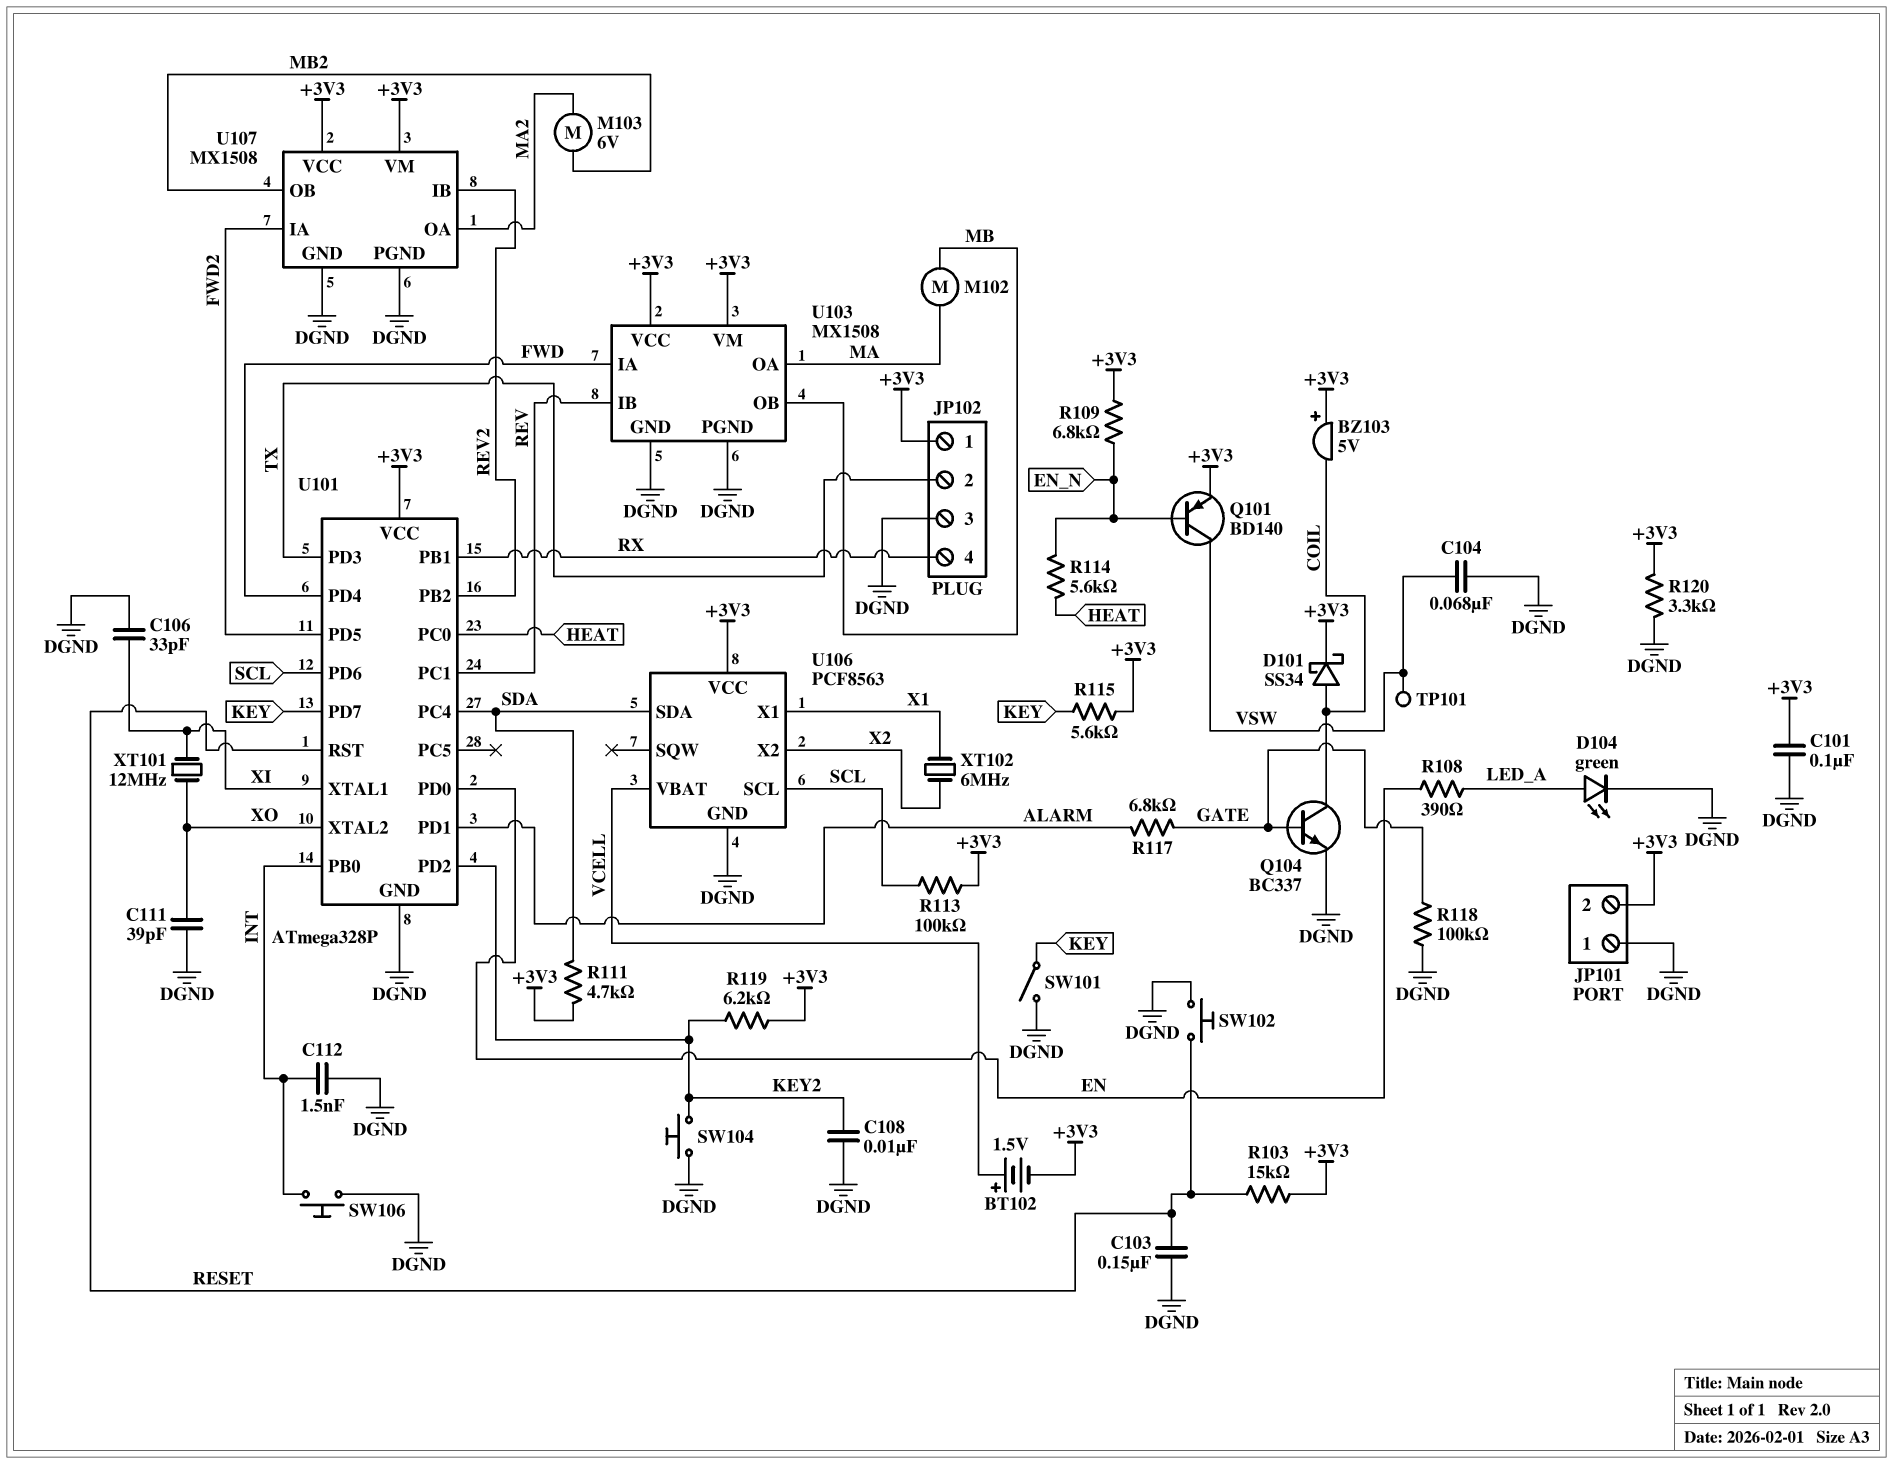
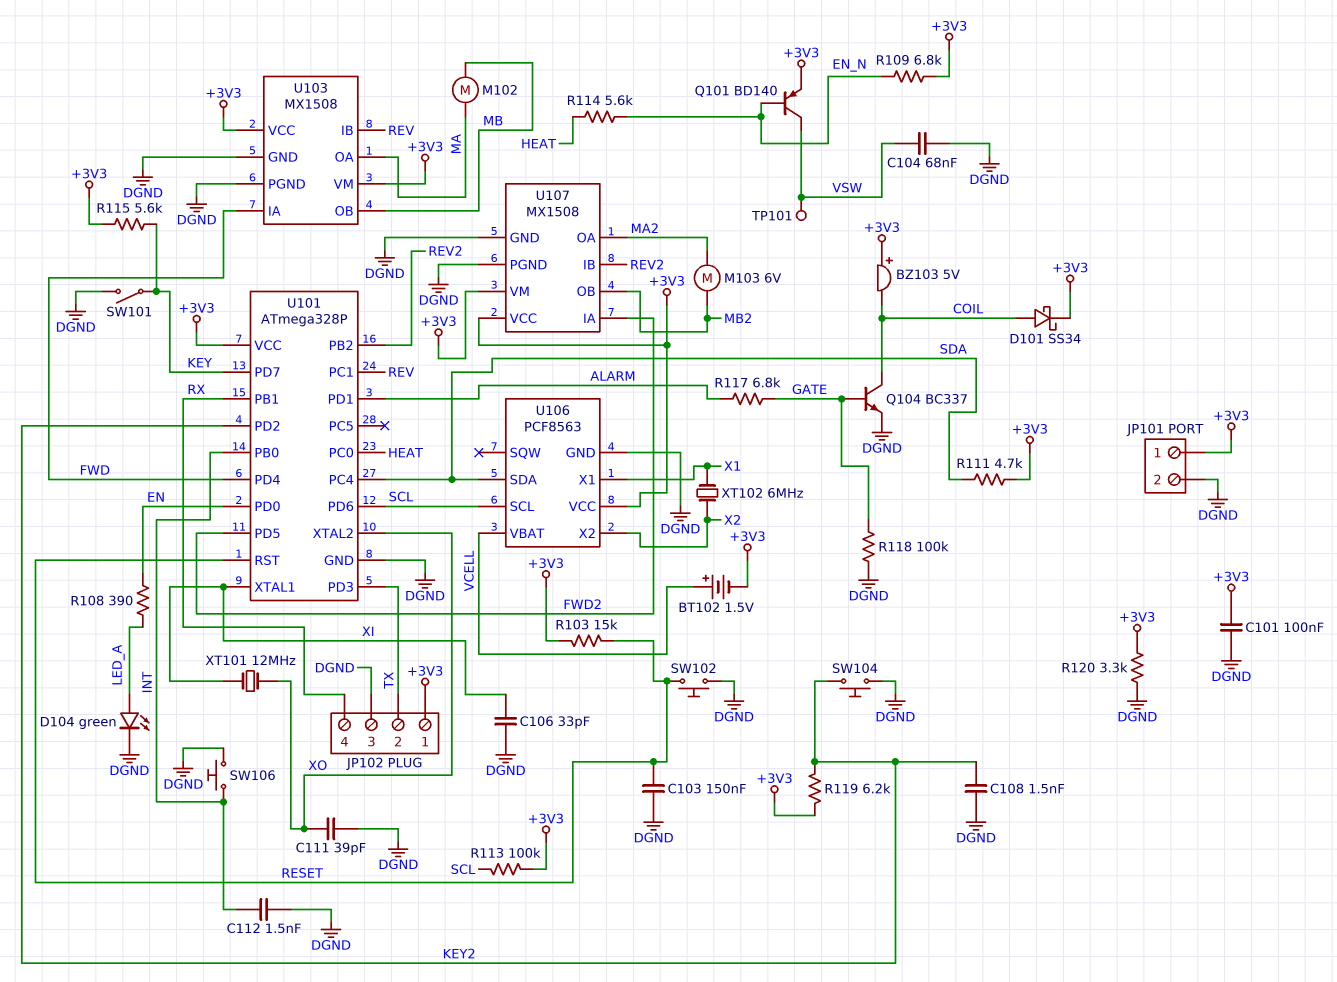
C108: 10nF (DGND, KEY2) -> 1.5nF (DGND, KEY2)
JP101 pin 1: DGND -> +3V3
JP101 pin 2: +3V3 -> DGND

